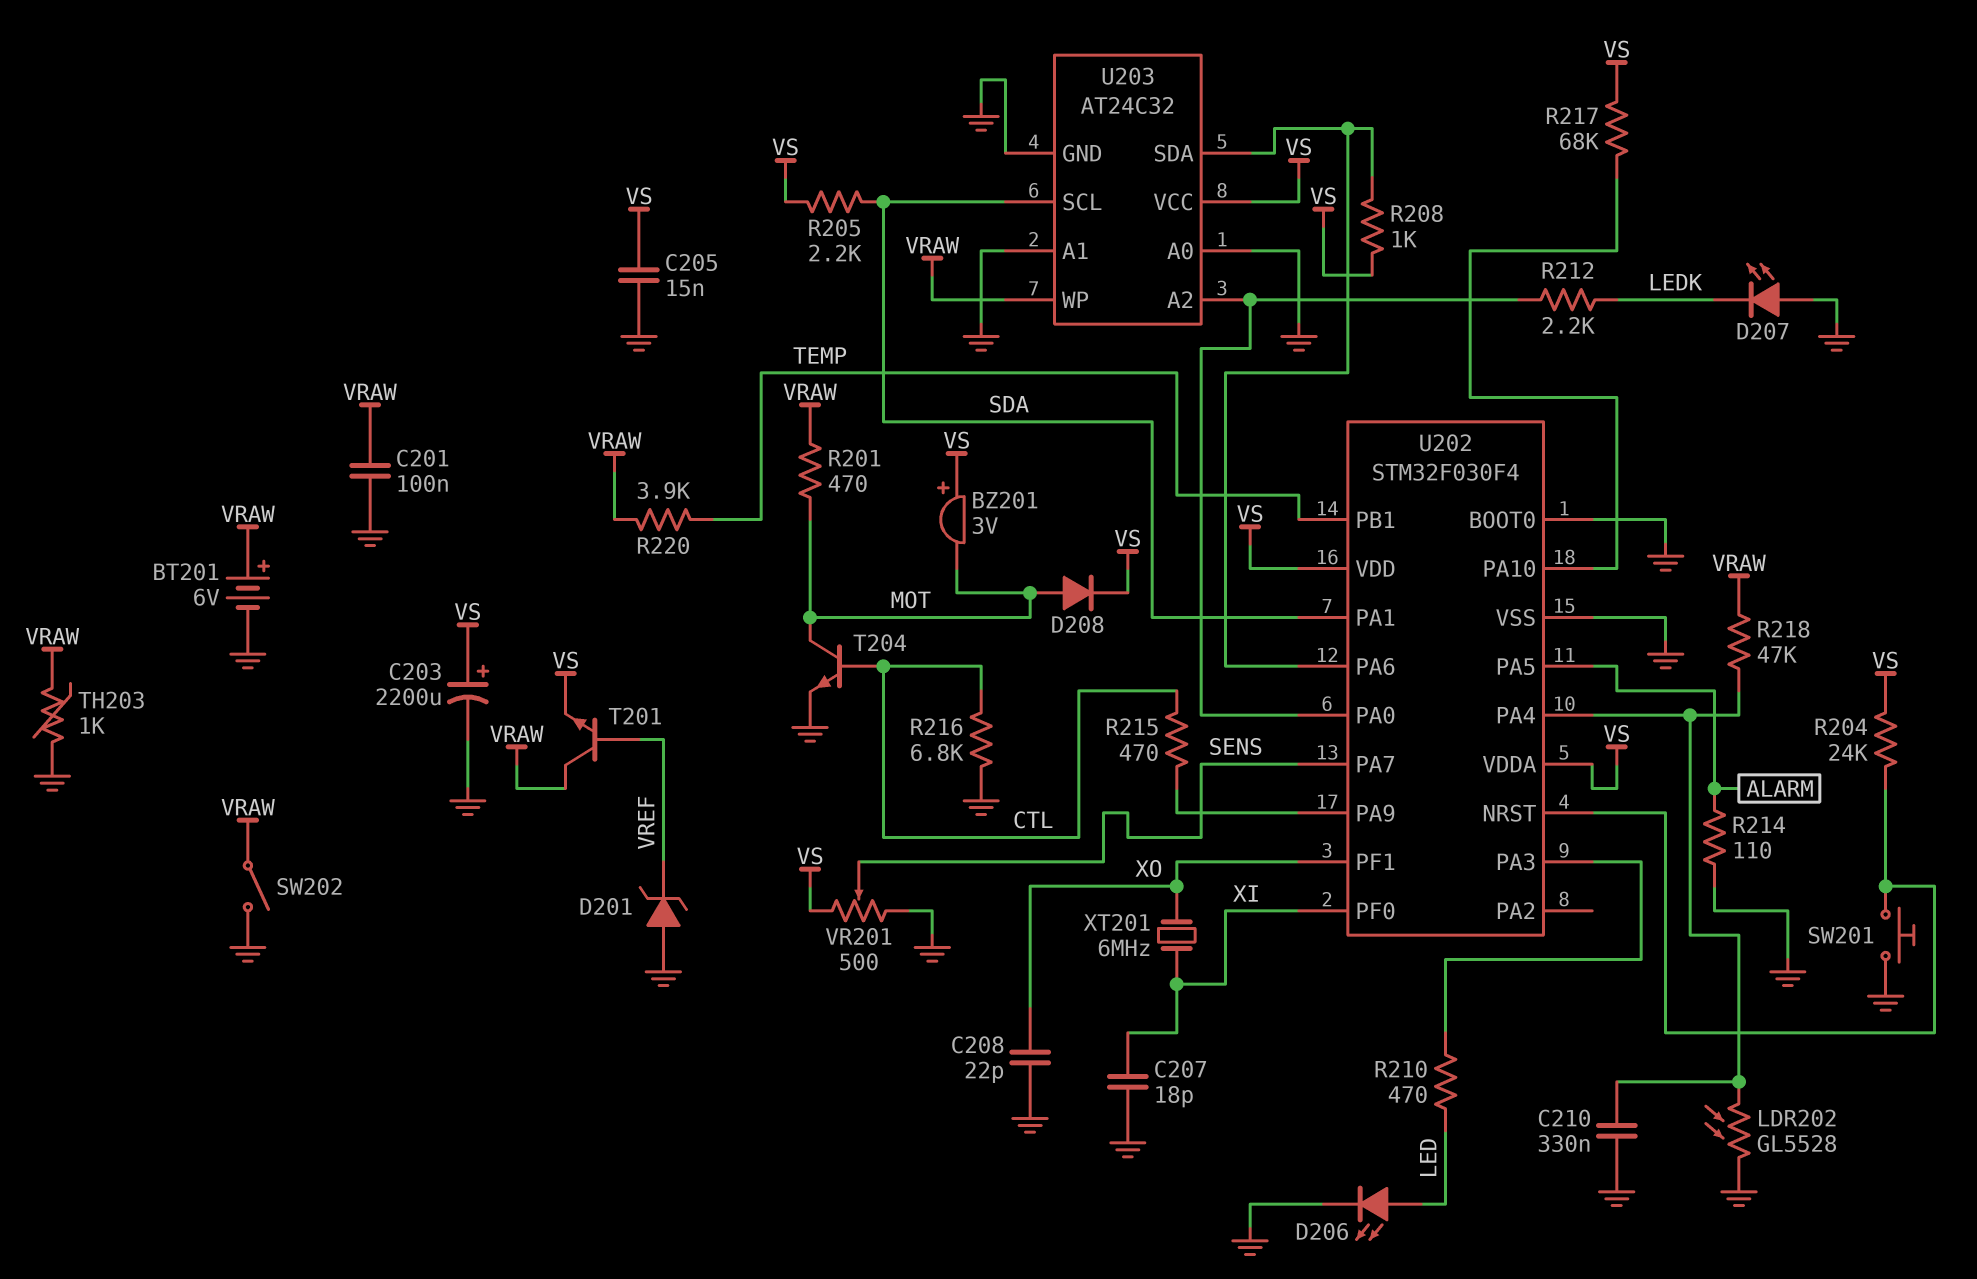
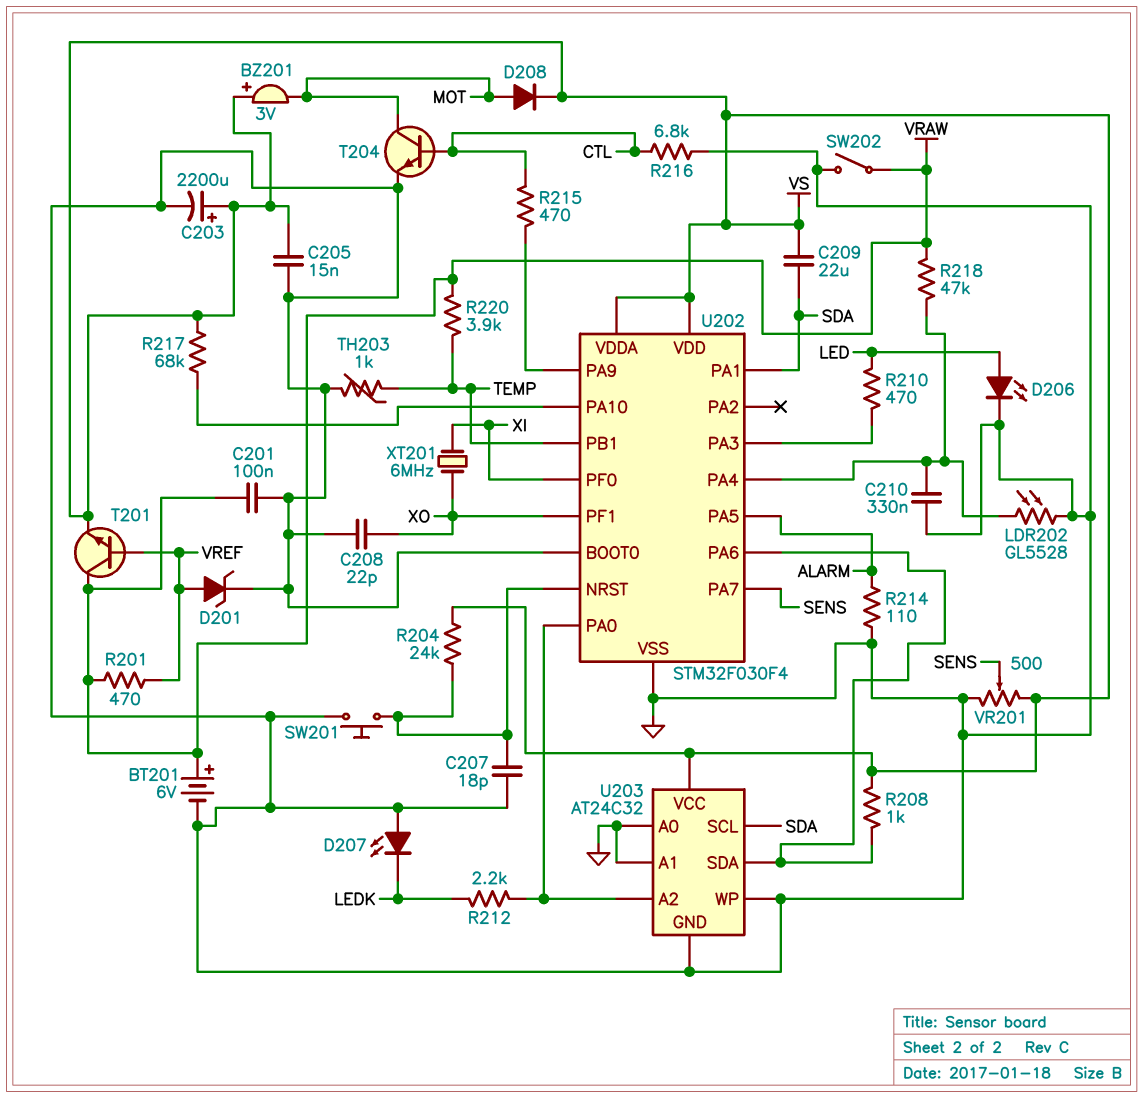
C207: 18pF (GND, XI) -> 18pF (GND, U202/NRST)
C209: none -> 22uF (SDA, VS)
D201: zener (A GND, K VREF) -> zener (A VREF, K GND)
R201: 470 (MOT, VRAW) -> 470 (VRAW, VREF)
R205: 2.2k (SDA, VS) -> none
TH203: 1k (GND, VRAW) -> 1k (GND, TEMP)
U203 pin WP: VRAW -> GND

